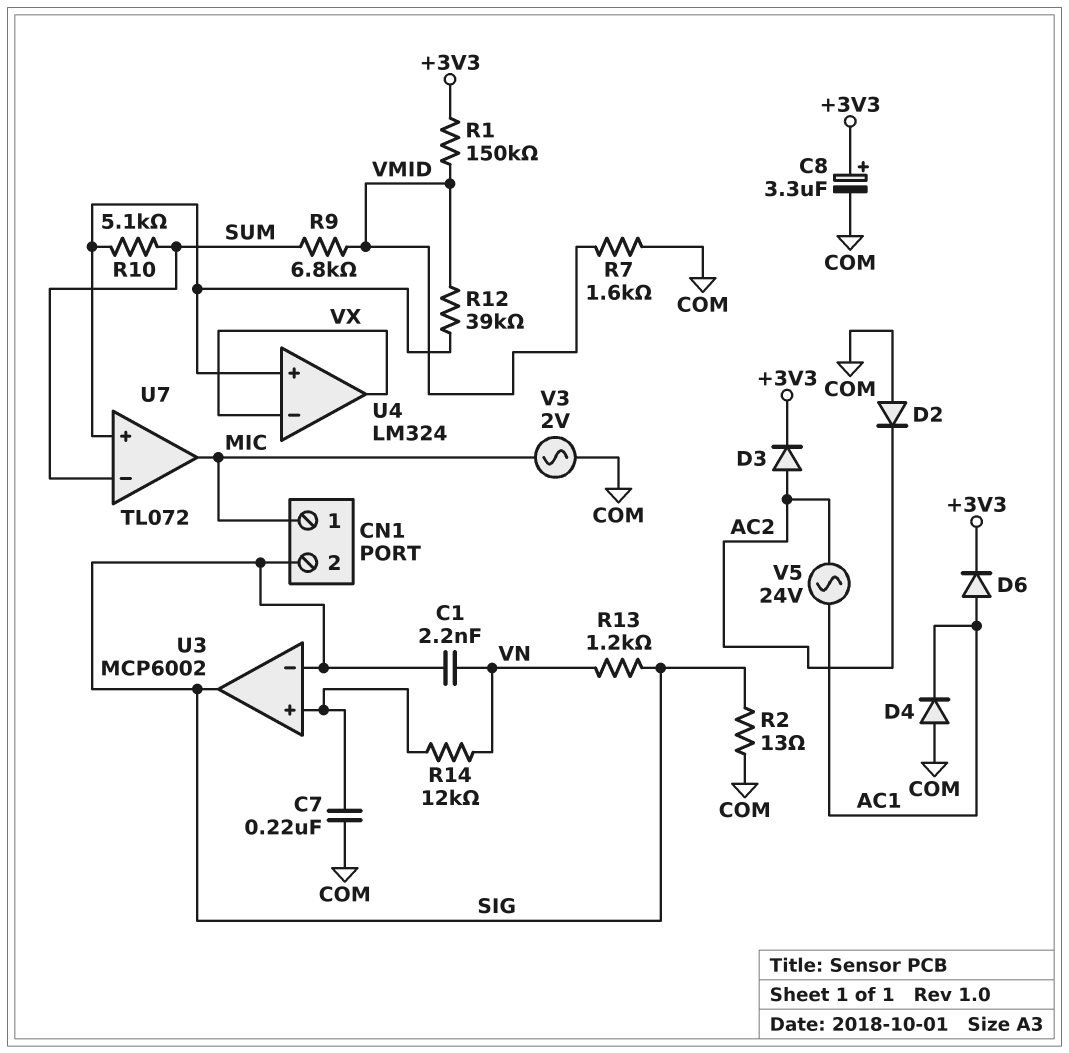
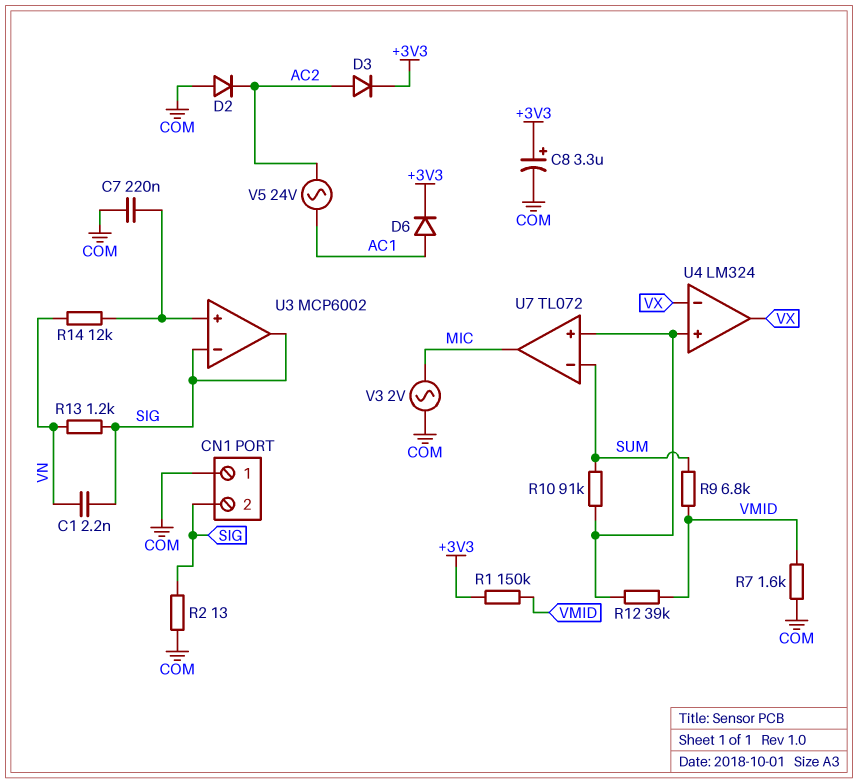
CN1 pin 1: MIC -> COM
D4: diode (A COM, K AC1) -> none
R10: 5.1k (SUM, U4/in+) -> 91k (SUM, U4/in+)

